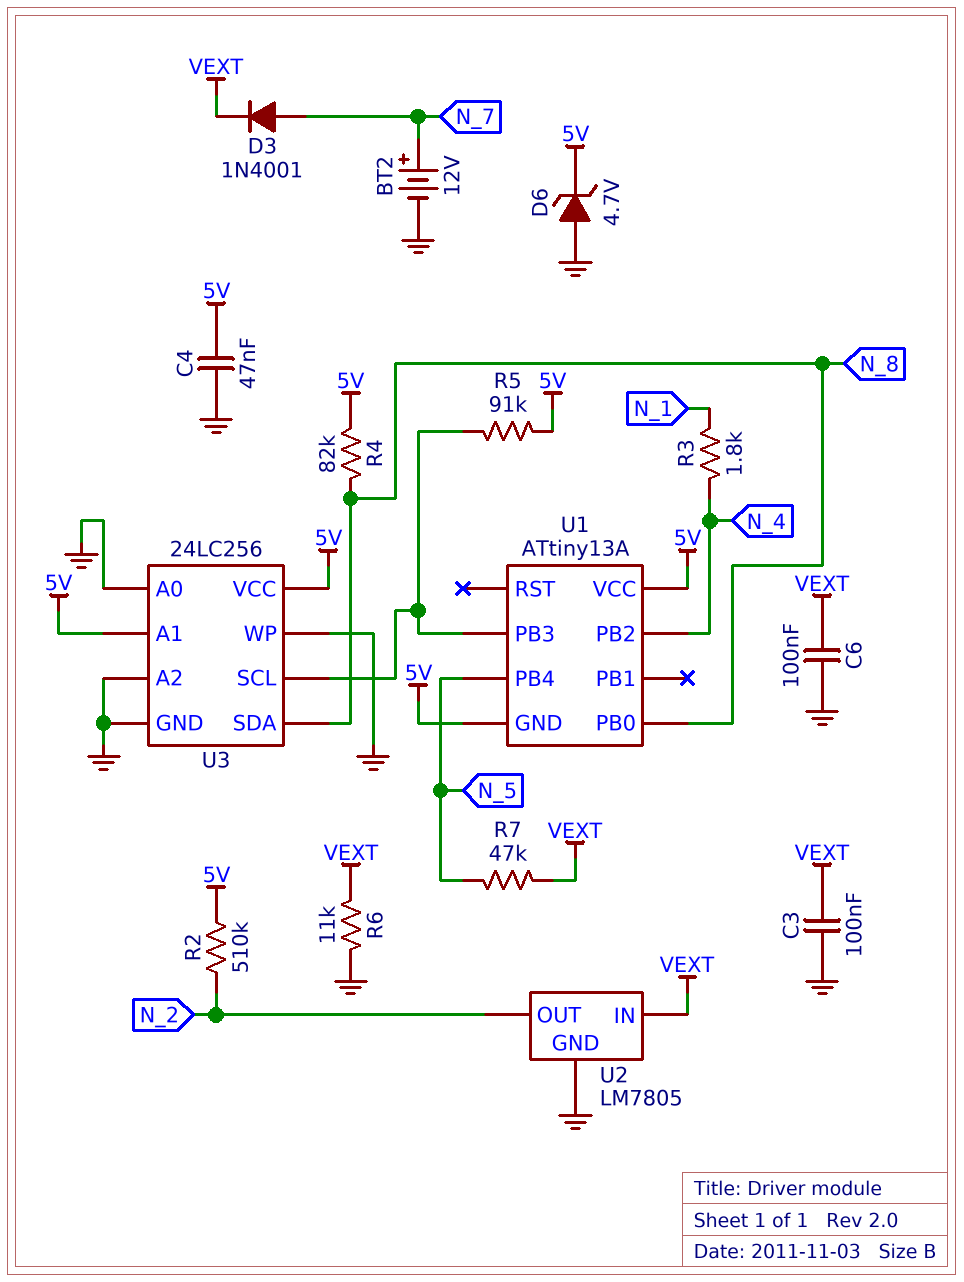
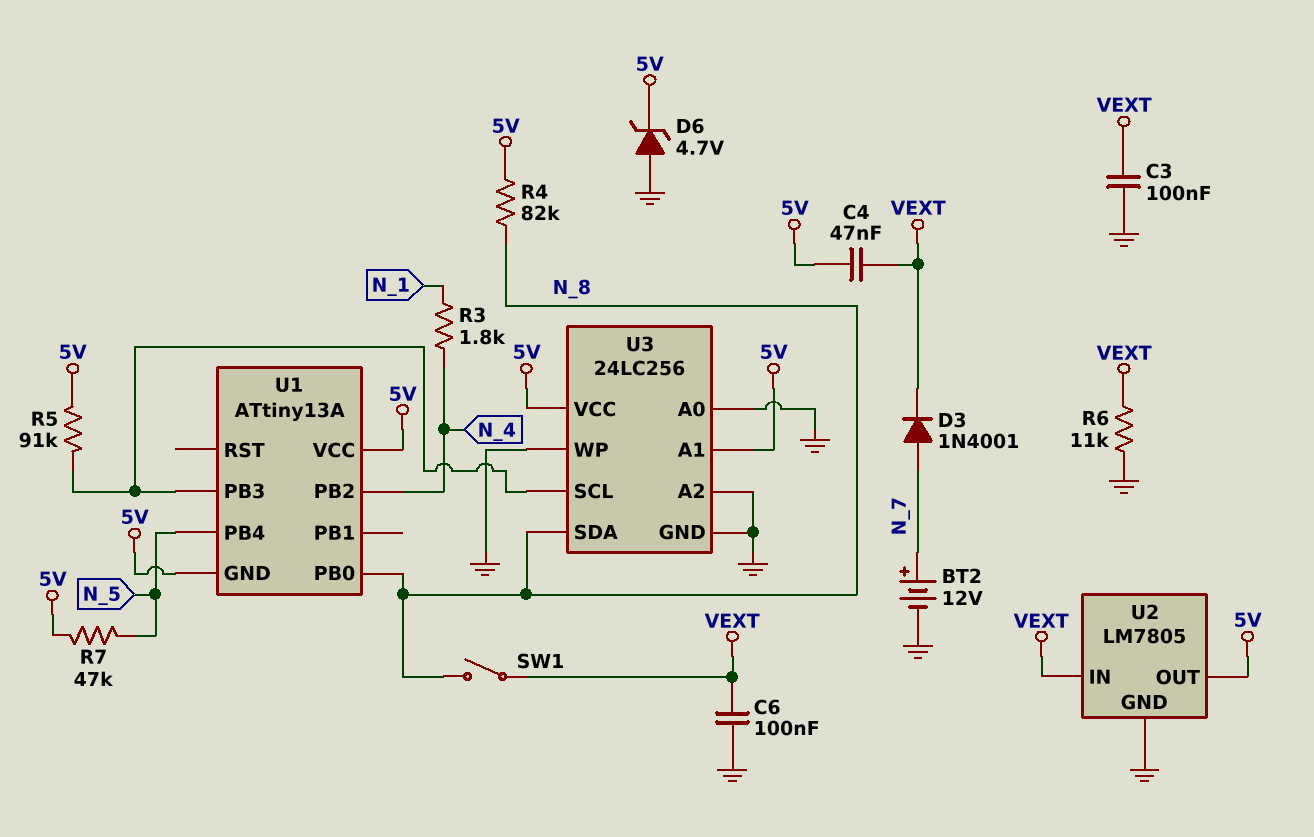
C4: 47nF (5V, GND) -> 47nF (5V, VEXT)
R2: 510k (5V, N_2) -> none
R7: 47k (N_5, VEXT) -> 47k (5V, N_5)
SW1: none -> switch (N_8, VEXT)
U2 pin OUT: N_2 -> 5V

